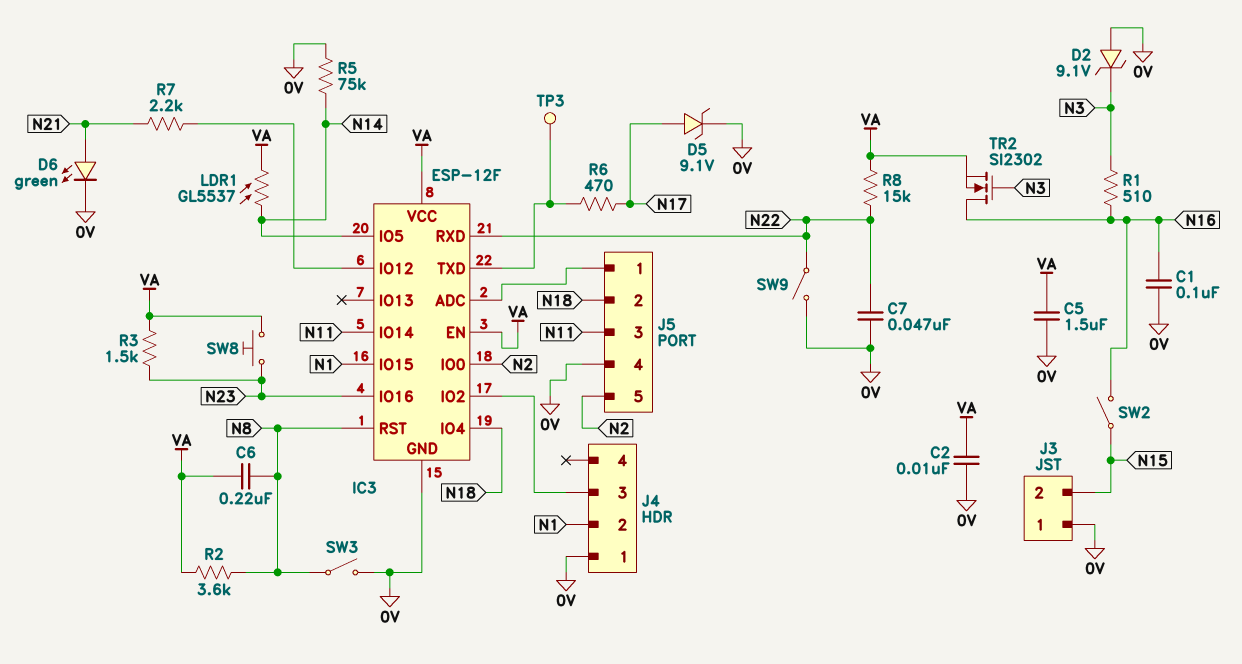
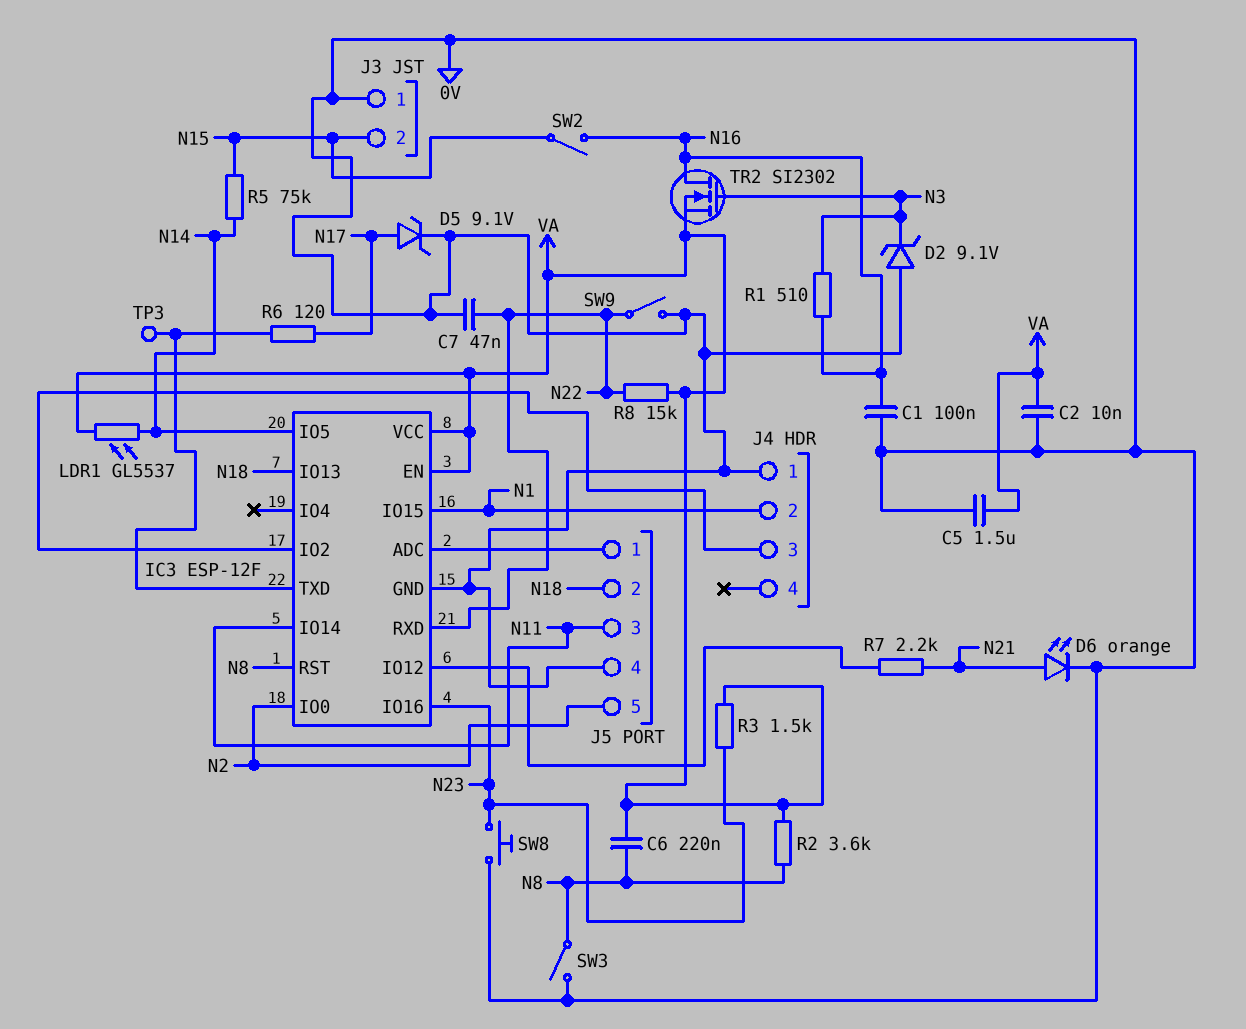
D6: LED green (A N21, K 0V) -> LED orange (A N21, K 0V)
IC3 pin IO4: N18 -> none
IC3 pin IO13: none -> N18
R5: 75k (0V, N14) -> 75k (N14, N15)
R6: 470 (IC3/TXD, N17) -> 120 (IC3/TXD, N17)
SW8: button (N23, VA) -> button (0V, N23)

